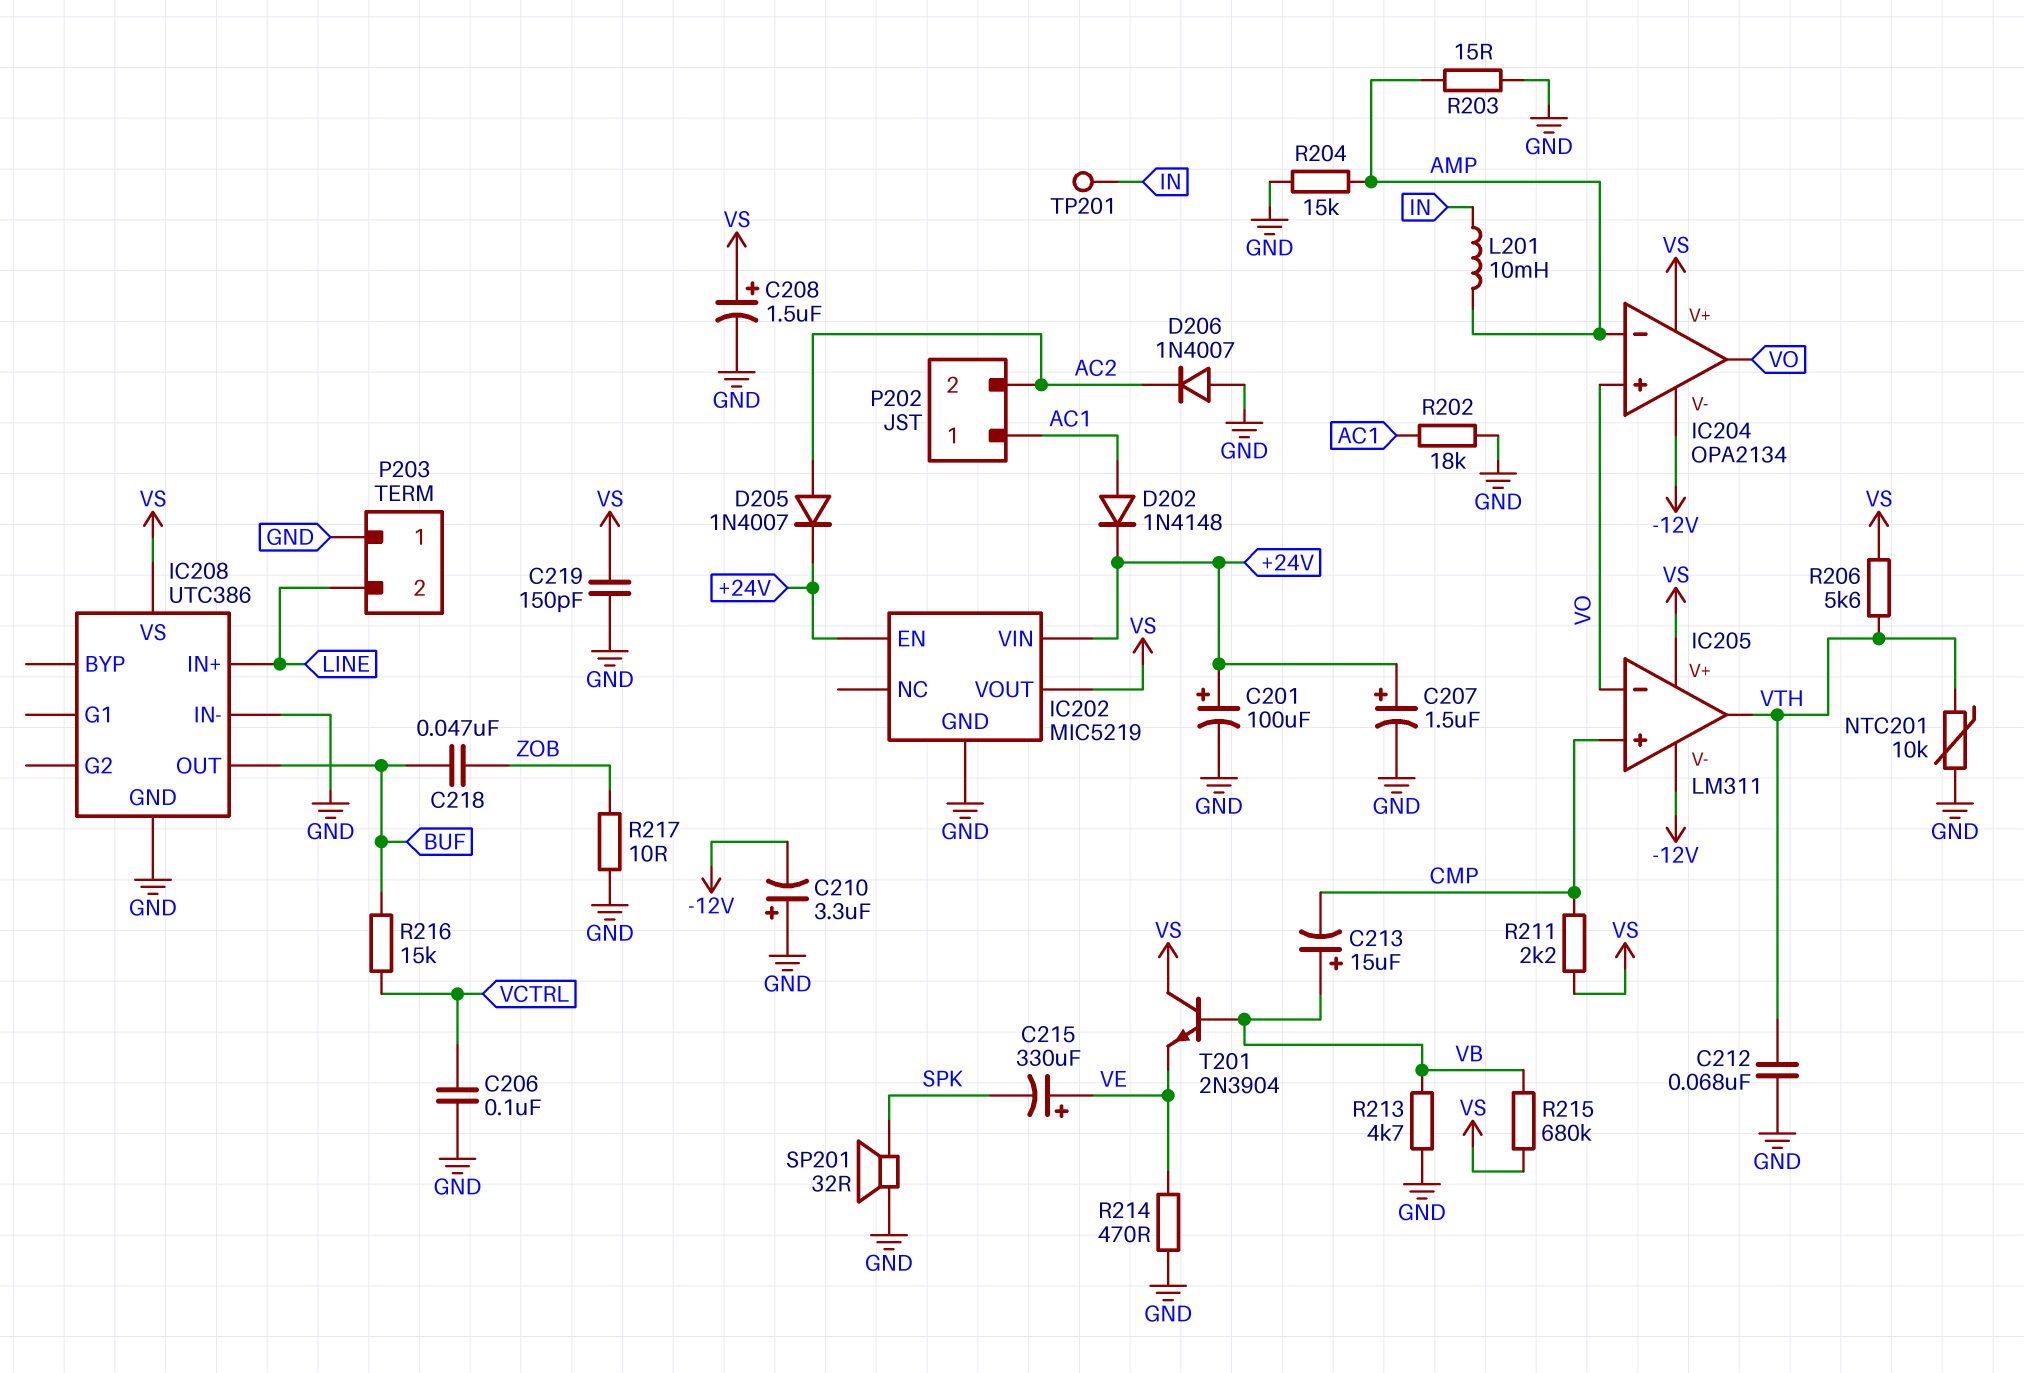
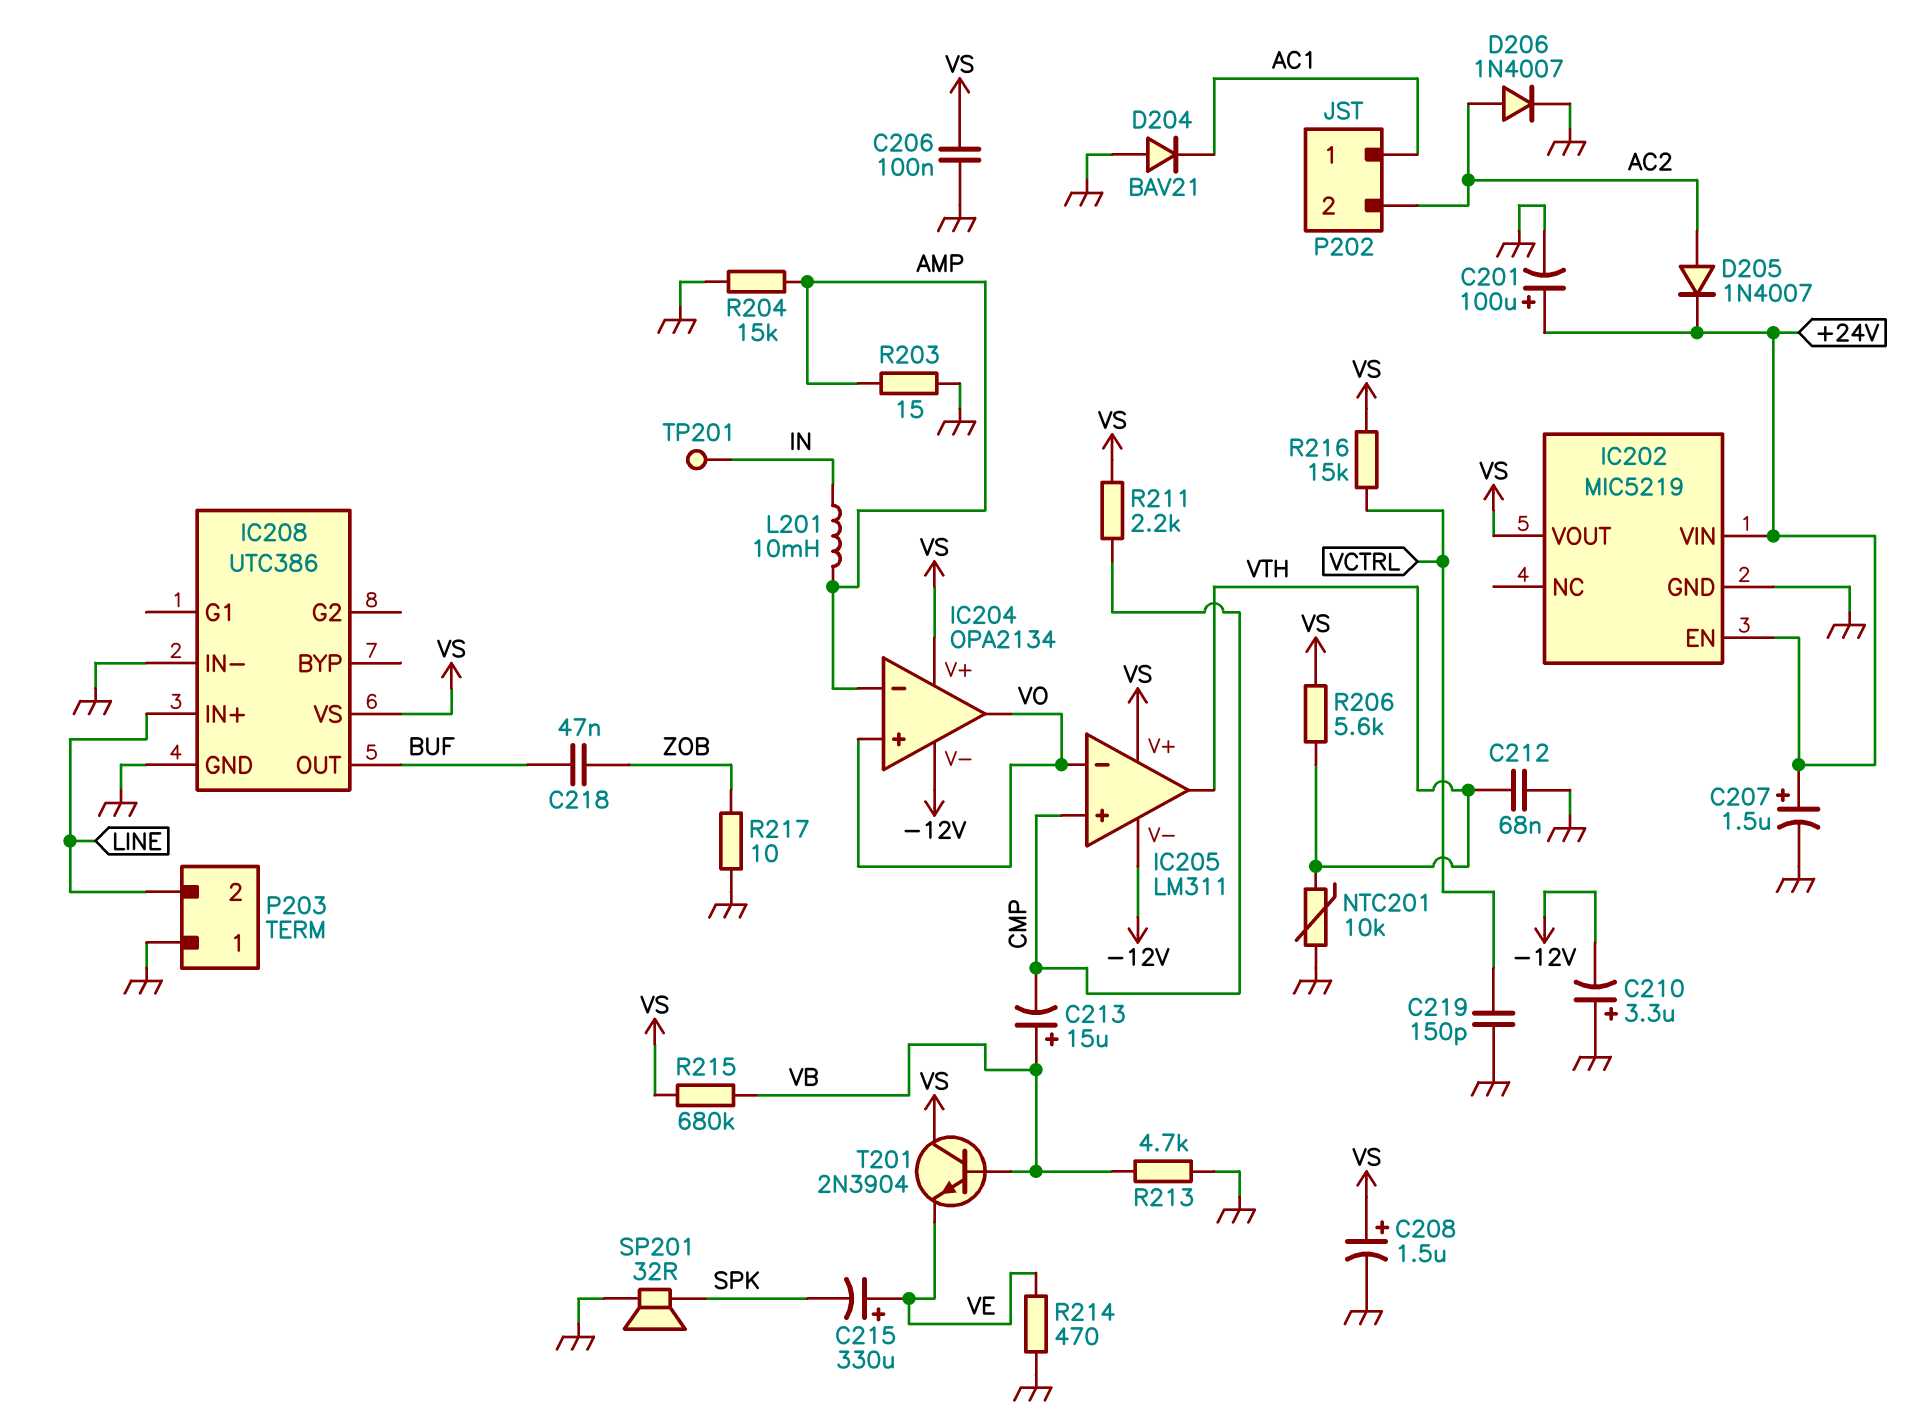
C206: 100nF (GND, VCTRL) -> 100nF (GND, VS)
C219: 150pF (GND, VS) -> 150pF (GND, VCTRL)
D202: diode 1N4148 (A AC1, K +24V) -> none
D204: none -> diode BAV21 (A GND, K AC1)
D206: diode 1N4007 (A GND, K AC2) -> diode 1N4007 (A AC2, K GND)
R202: 18k (AC1, GND) -> none
R216: 15k (BUF, VCTRL) -> 15k (VCTRL, VS)

